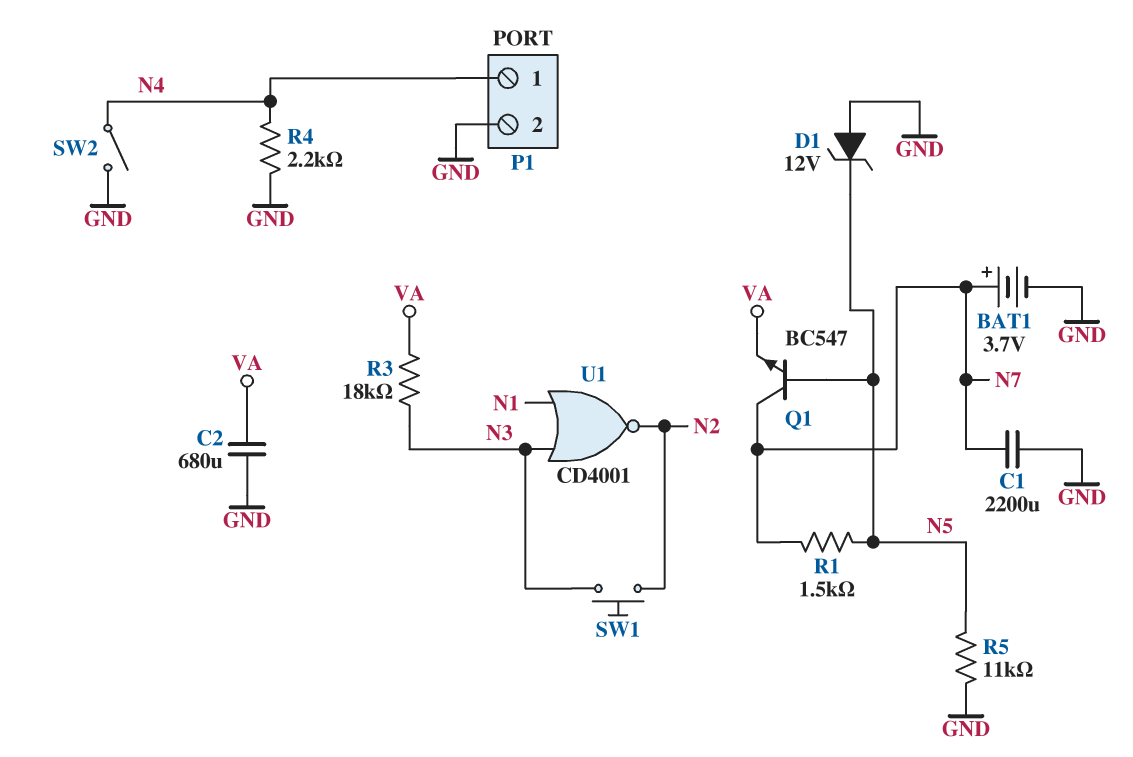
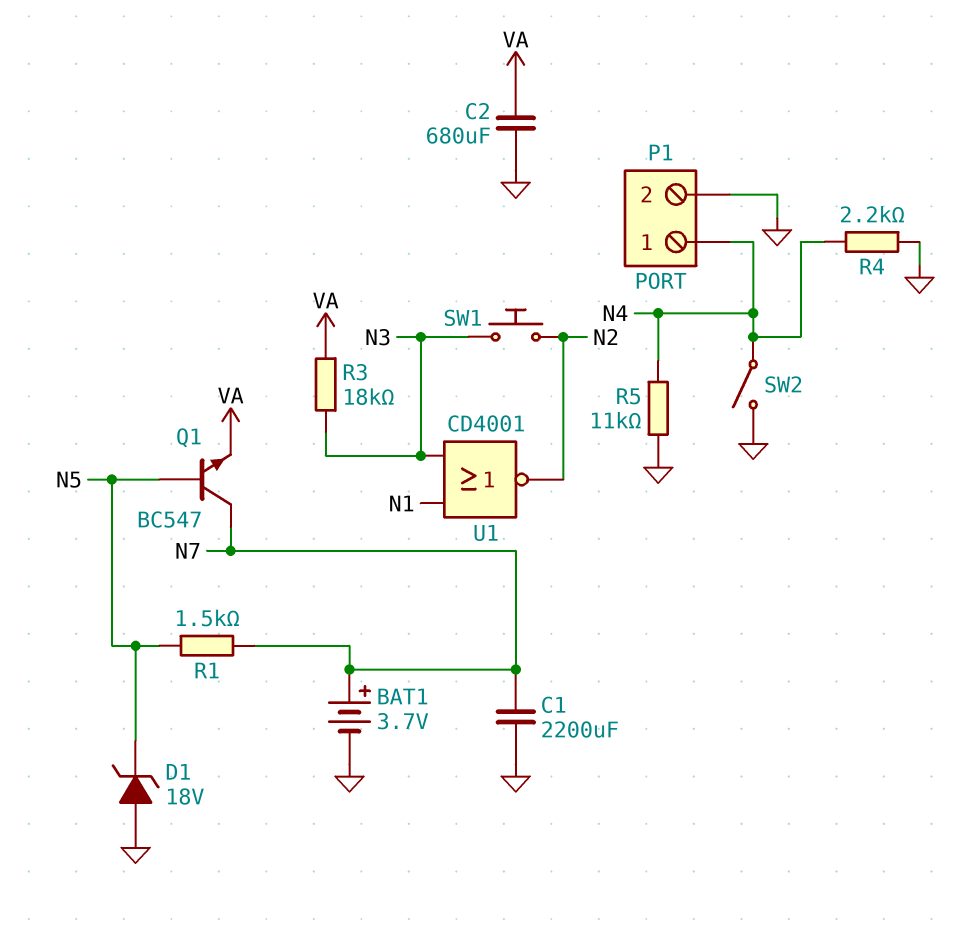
D1: zener 12V (A GND, K N5) -> zener 18V (A GND, K N5)
R5: 11k (GND, N5) -> 11k (GND, N4)

